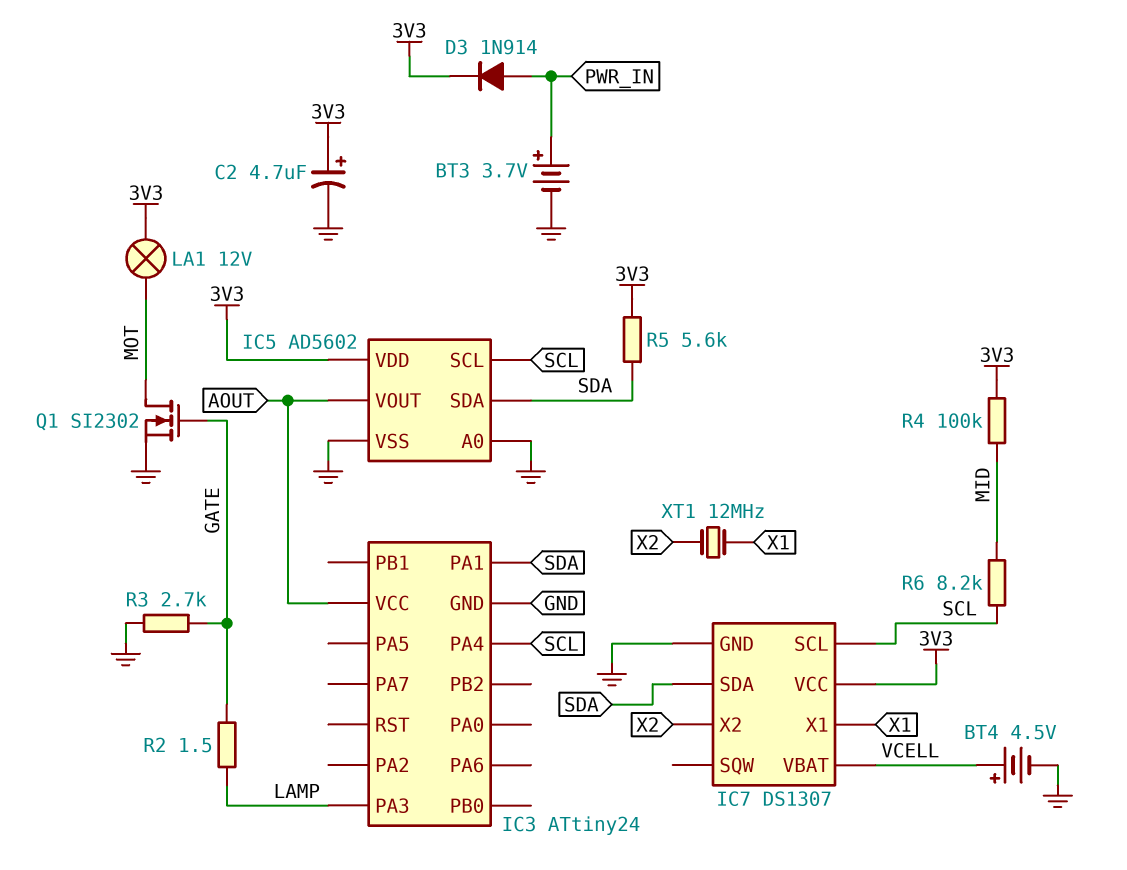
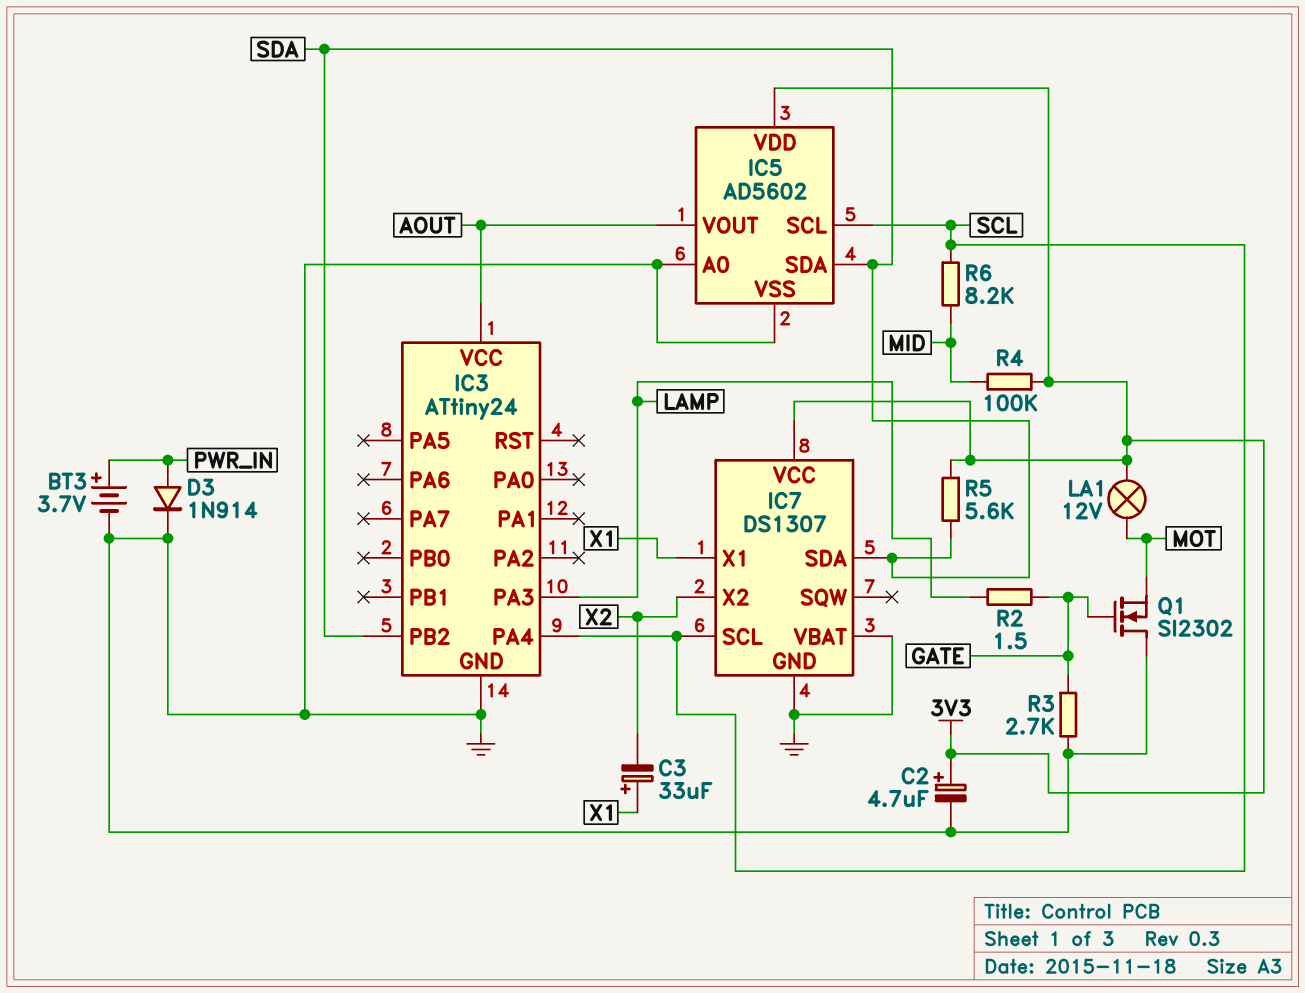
BT4: 4.5V (plus VCELL, minus GND) -> none
C3: none -> 33uF (plus X1, minus X2)
D3: diode 1N914 (A PWR_IN, K 3V3) -> diode 1N914 (A PWR_IN, K GND)
IC3 pin PA1: SDA -> none
IC3 pin PB2: none -> SDA
IC7 pin VBAT: VCELL -> GND
Q1: NMOS SI2302 (G GATE, D MOT, S GND) -> NMOS SI2302 (G GATE, D GND, S MOT)
XT1: 12MHz (X1, X2) -> none

